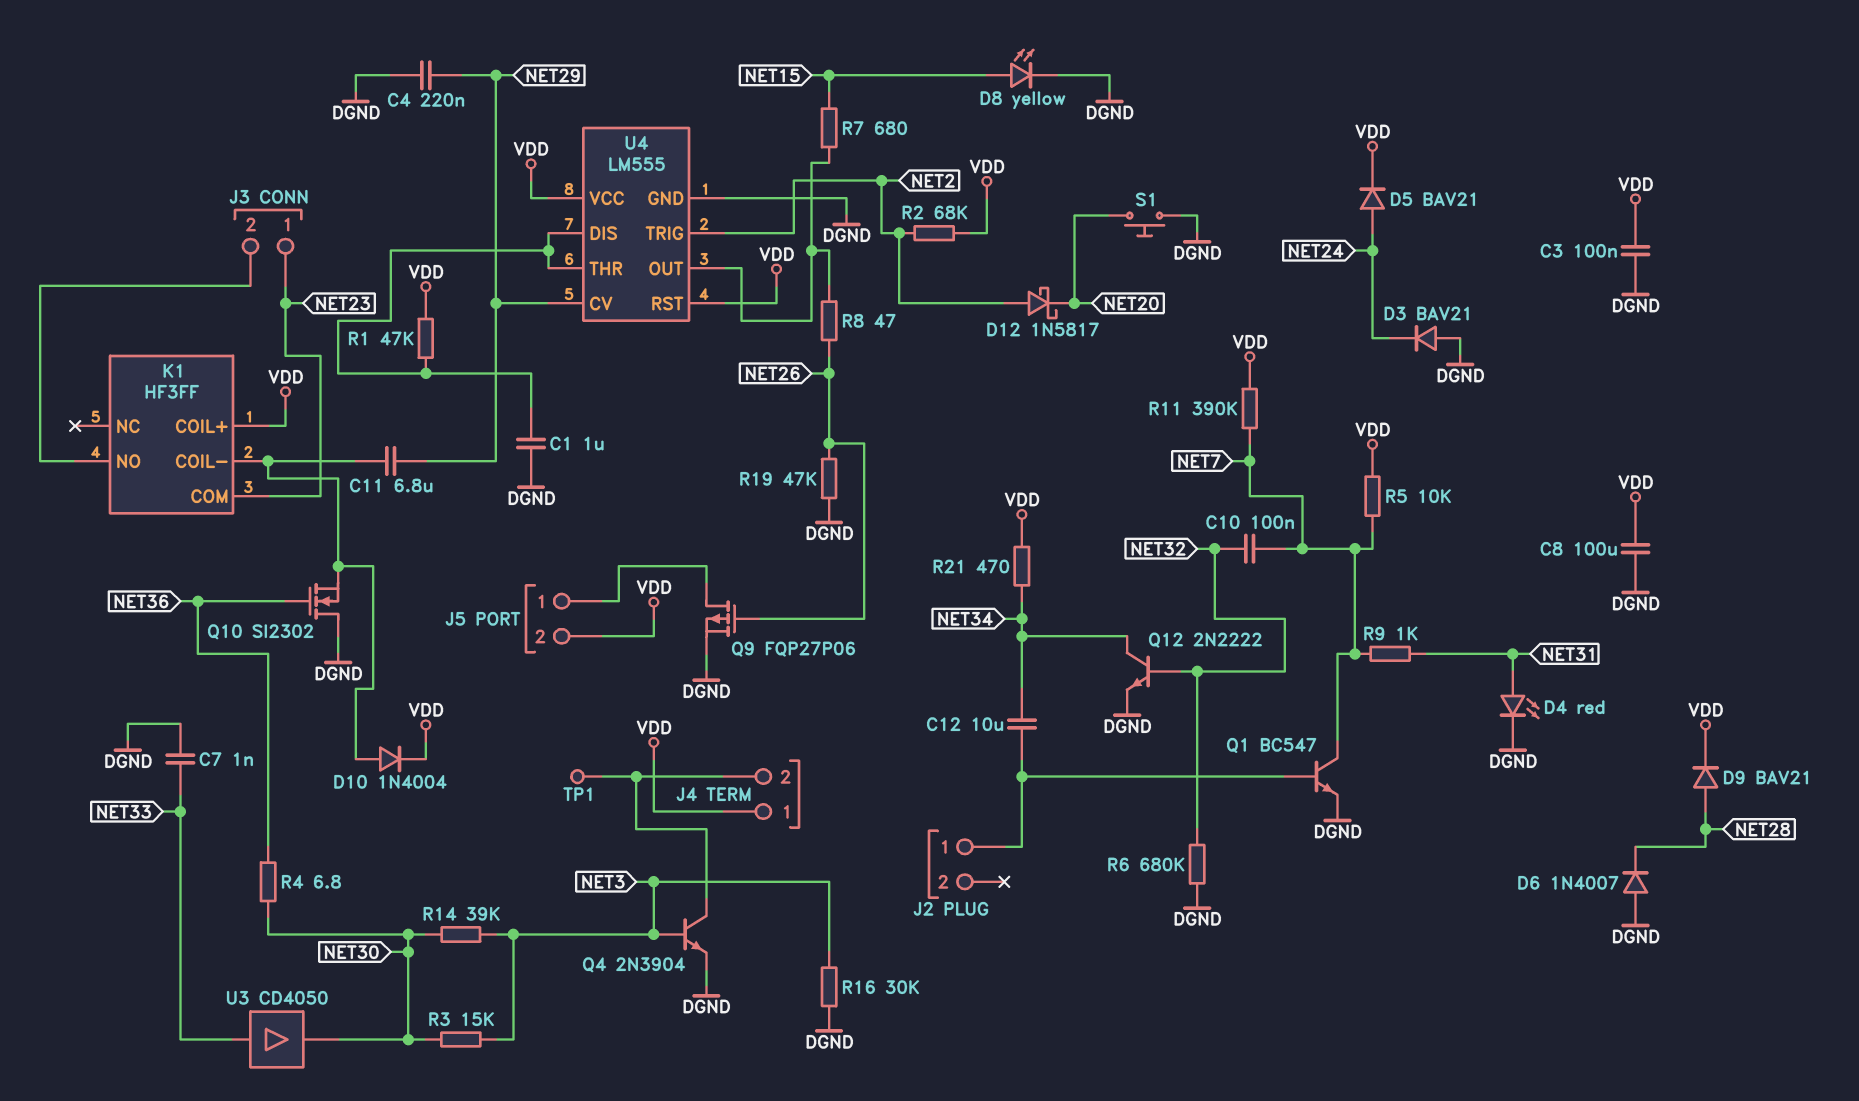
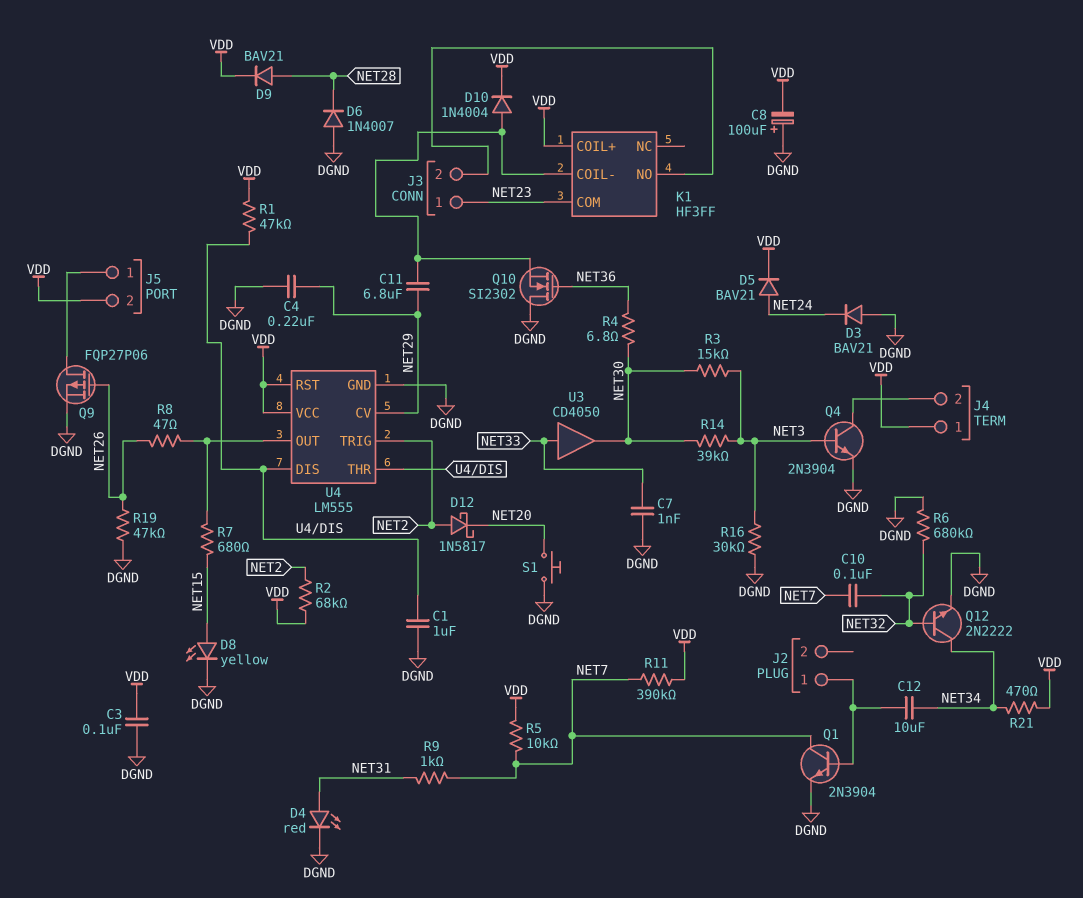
C8: 100uF (DGND, VDD) -> 100uF (plus DGND, minus VDD)
Q1: NPN BC547 (B J2/1, C NET7, E DGND) -> NPN 2N3904 (B J2/1, C NET7, E DGND)
TP1: test point (J4/2) -> none

